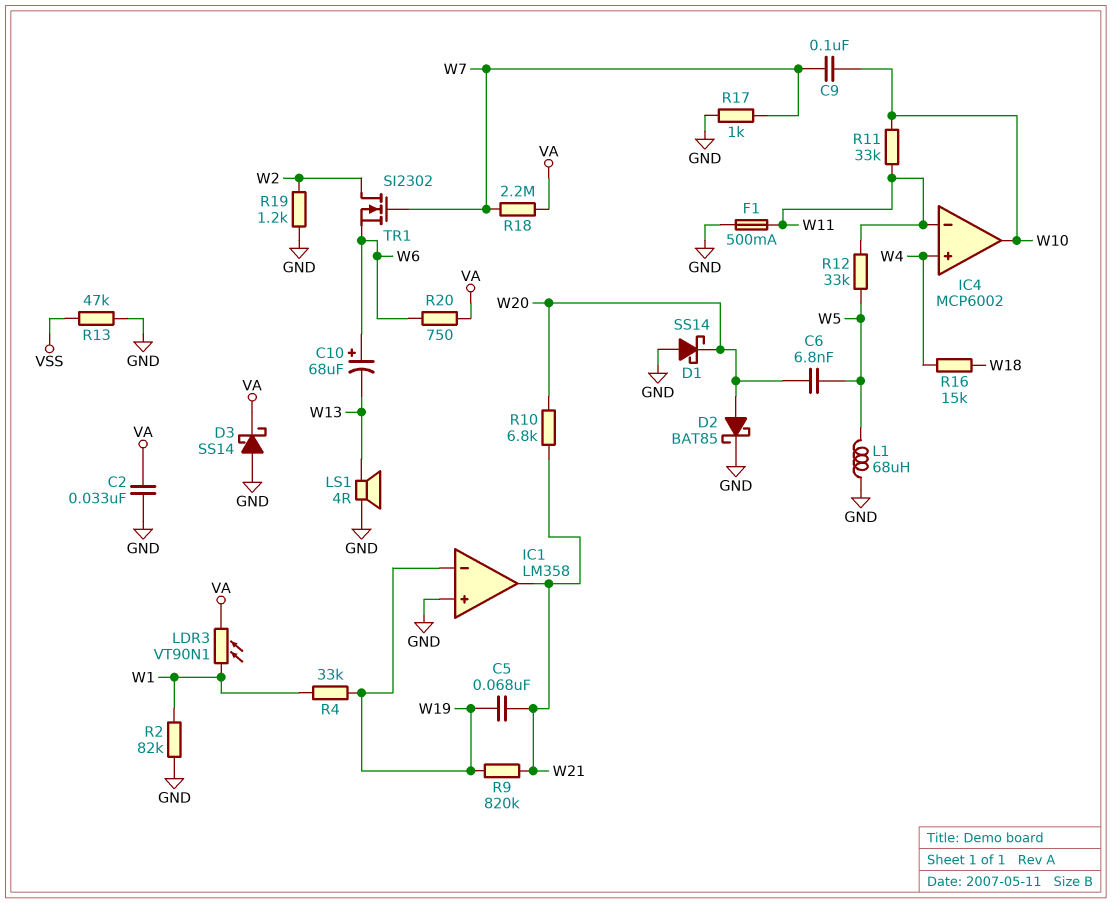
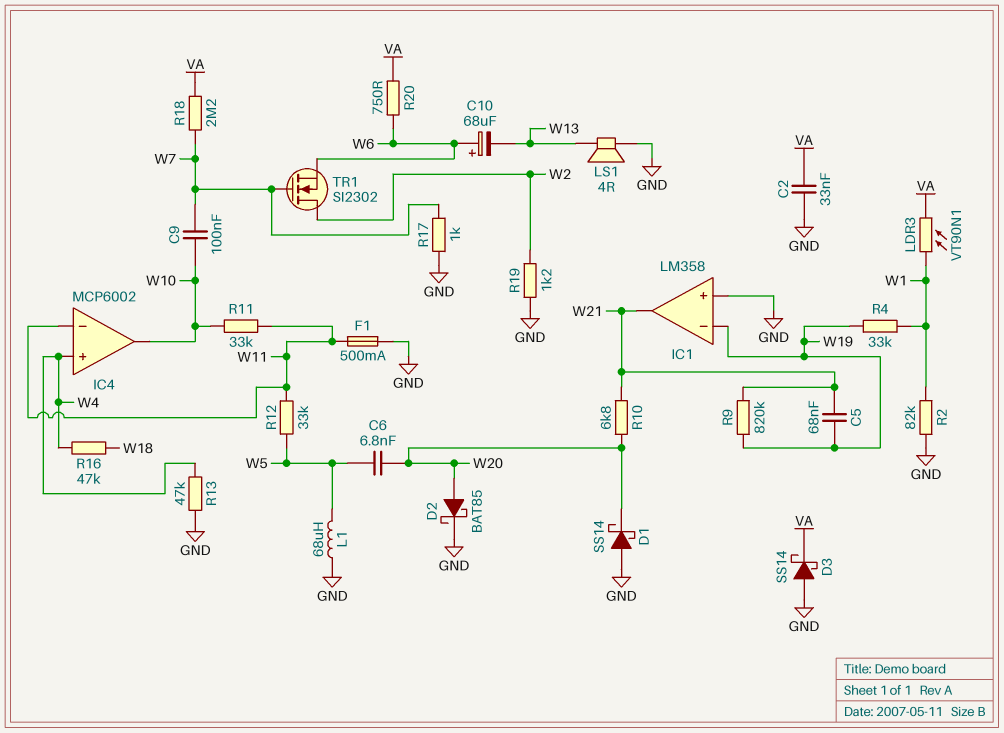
R13: 47k (GND, VSS) -> 47k (GND, W4)
R16: 15k (W4, W18) -> 47k (W4, W18)

